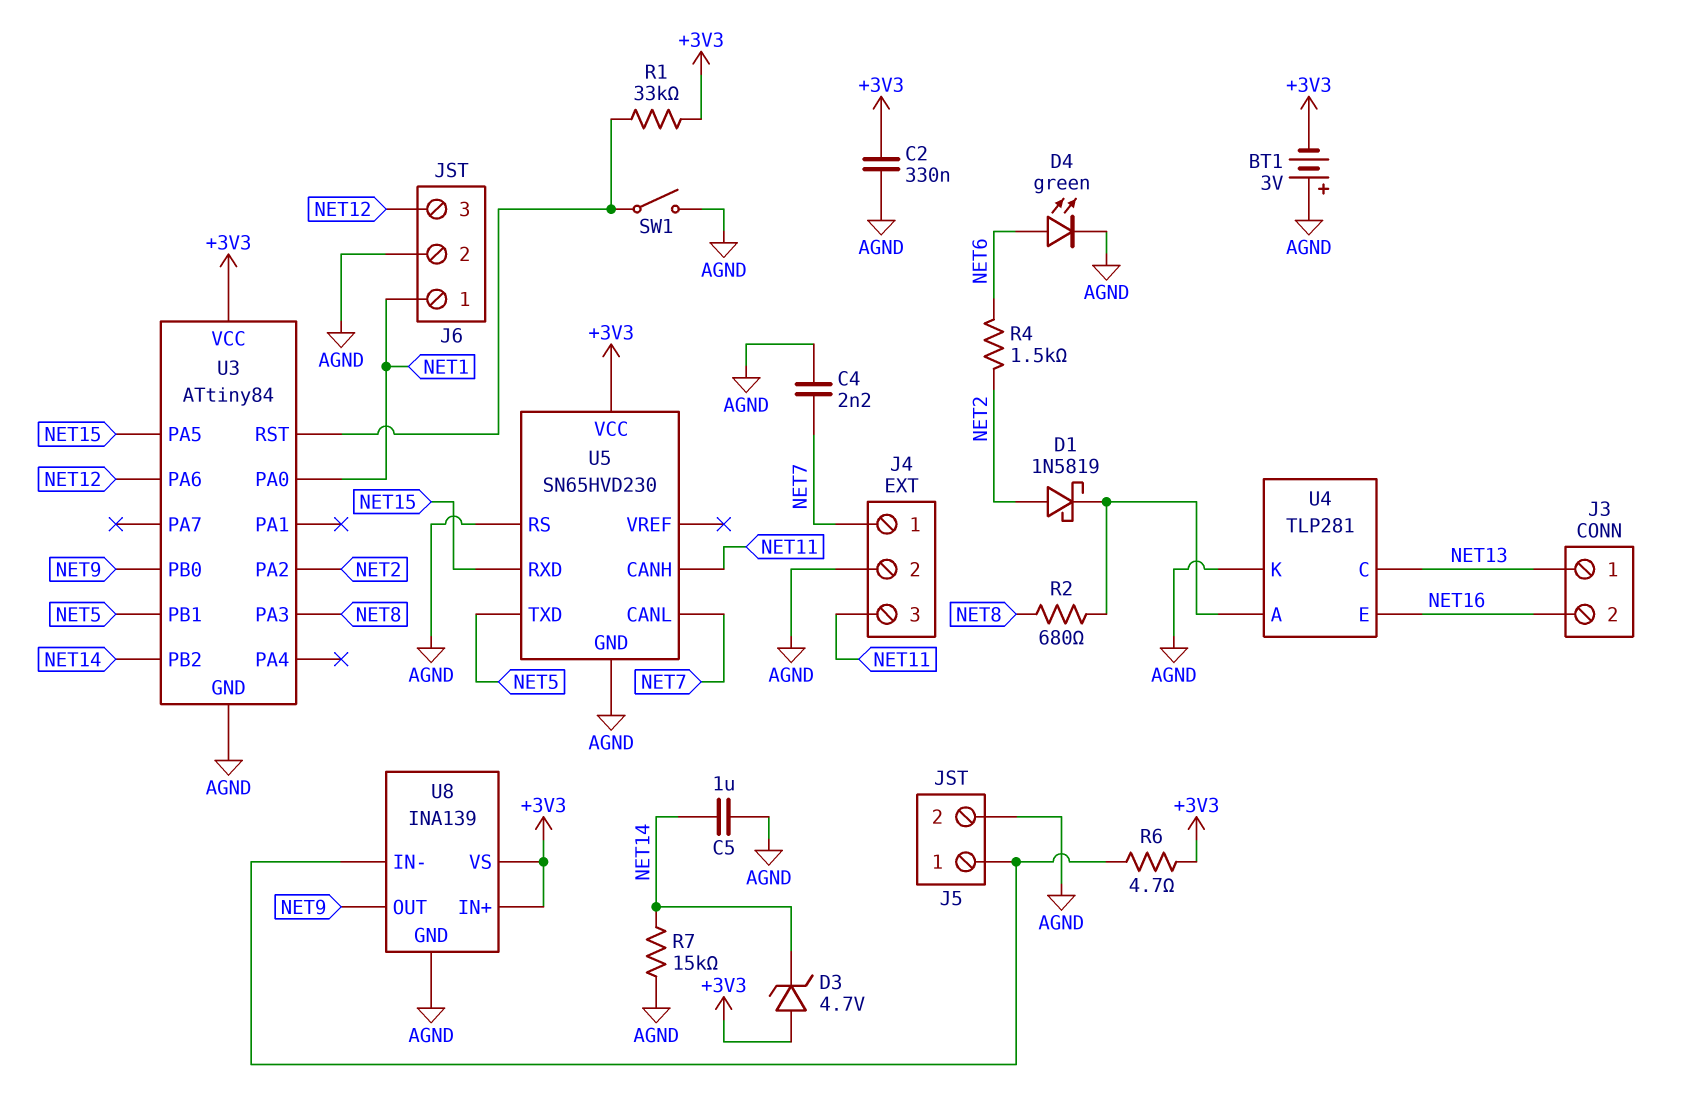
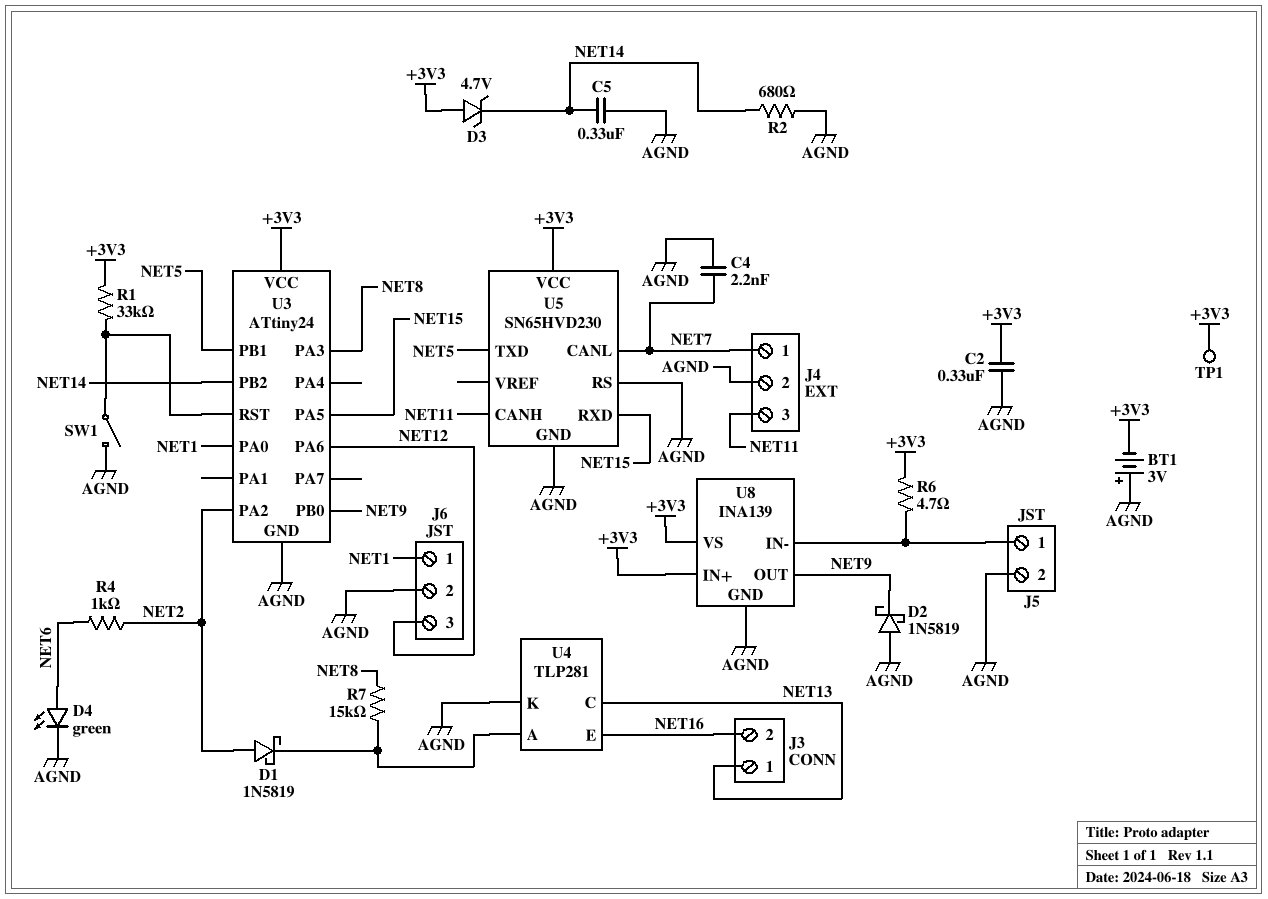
C5: 1uF (AGND, NET14) -> 330nF (AGND, NET14)
D2: none -> schottky 1N5819 (A AGND, K NET9)
R2: 680 (NET8, U4/A) -> 680 (AGND, NET14)
R4: 1.5k (NET2, NET6) -> 1k (NET2, NET6)
R7: 15k (AGND, NET14) -> 15k (NET8, U4/A)
TP1: none -> test point (+3V3)
U3: ATtiny84 -> ATtiny24

